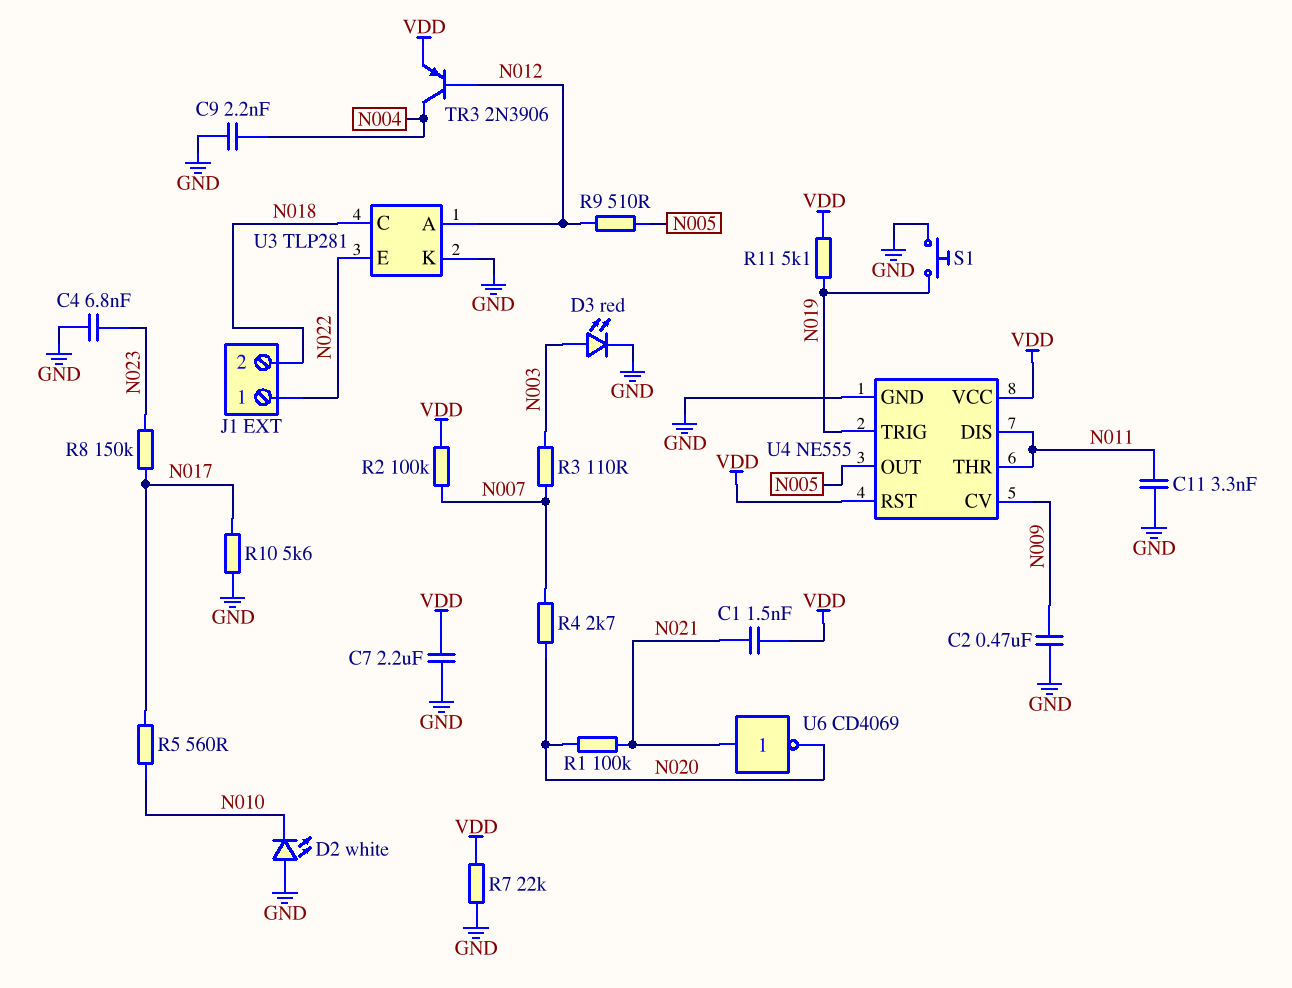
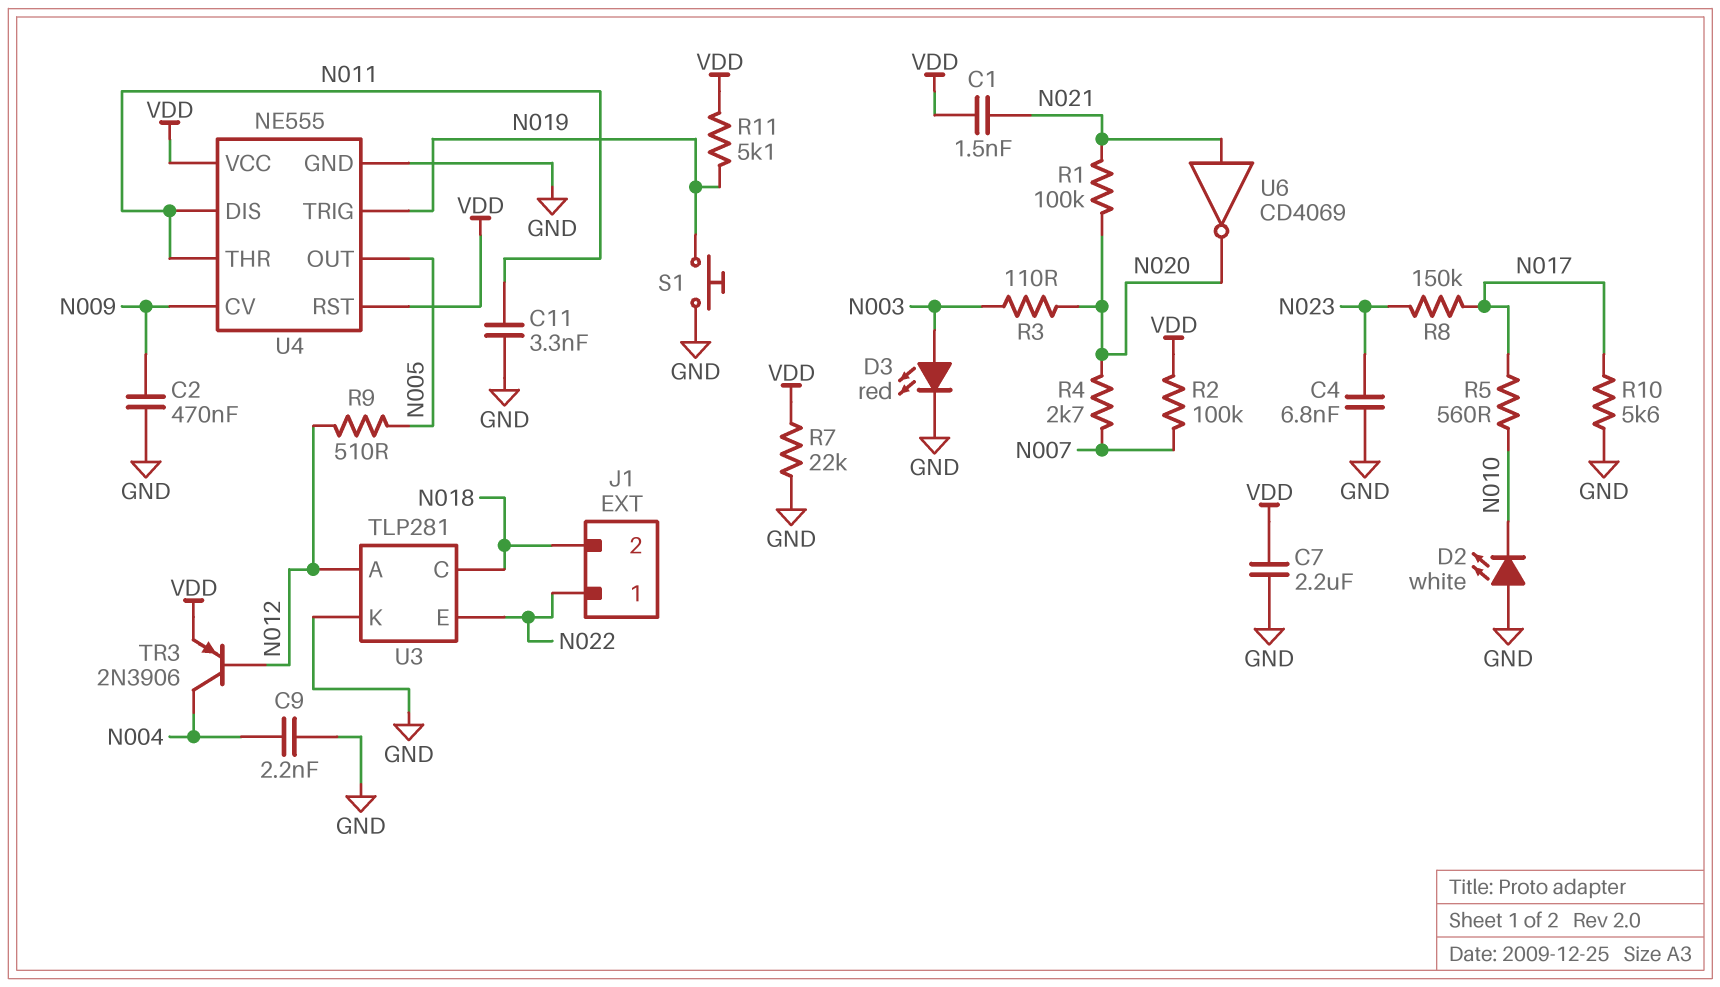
R3: 110 (N003, N007) -> 110 (N003, N020)

